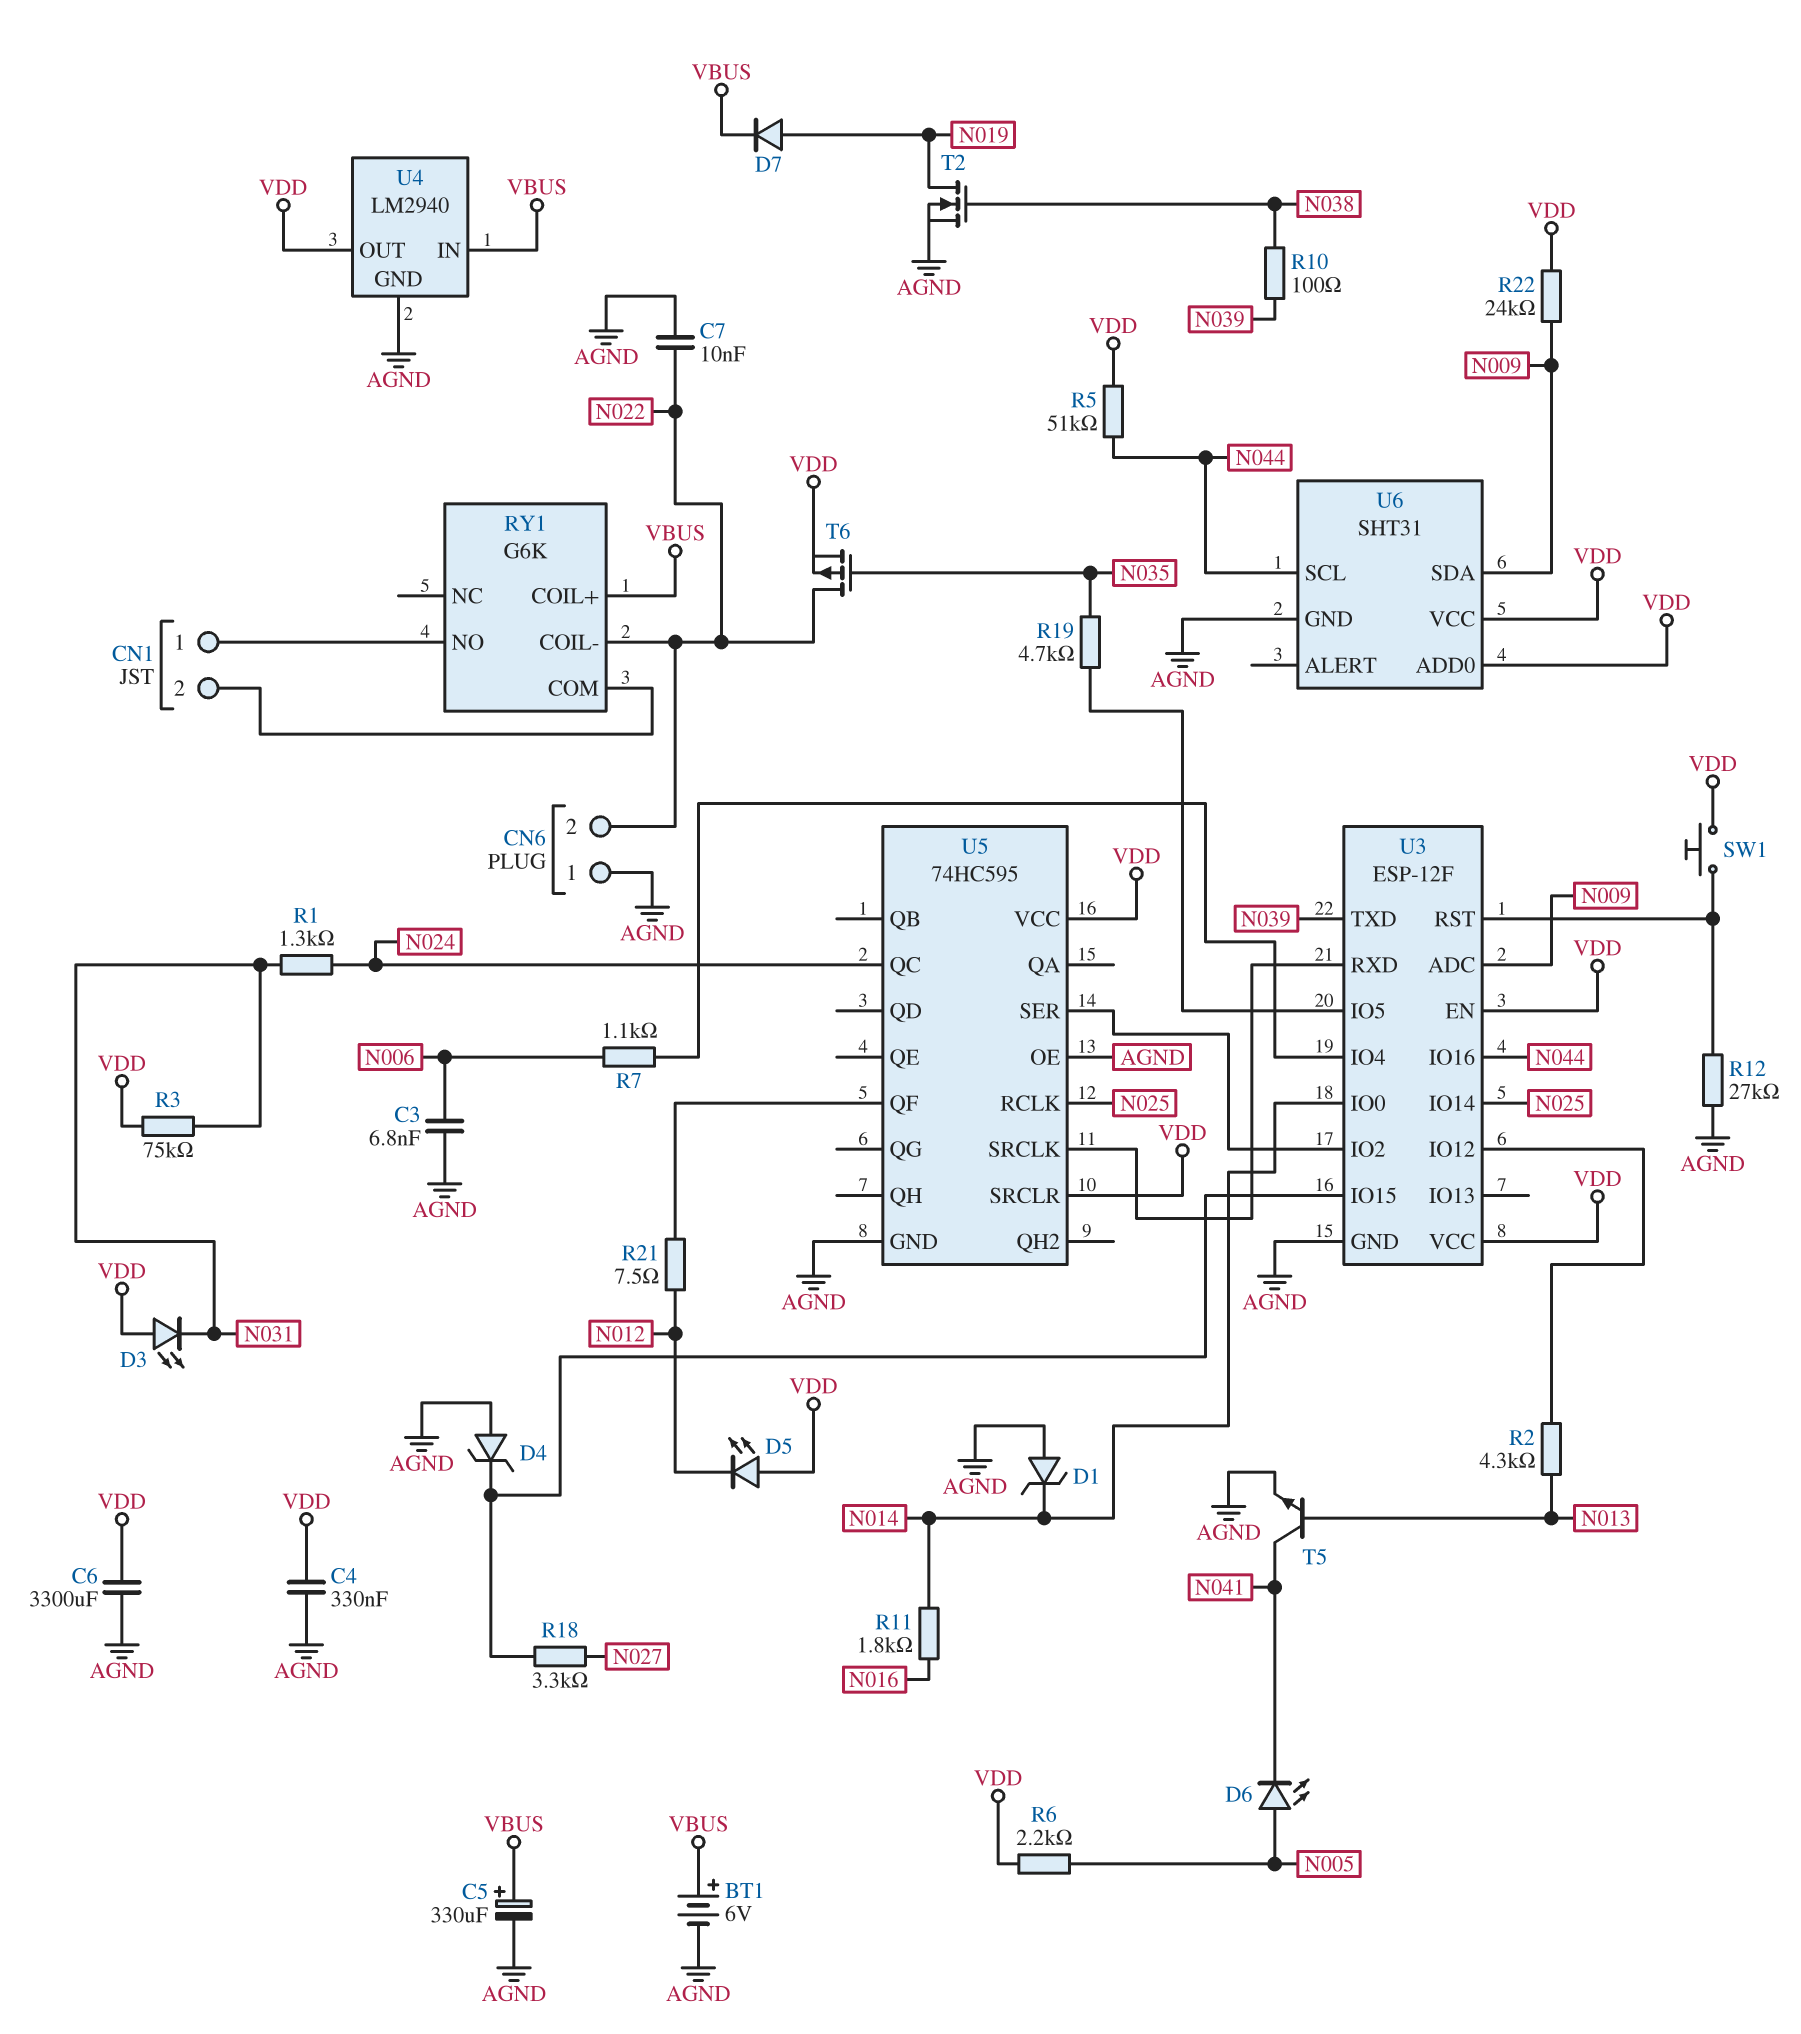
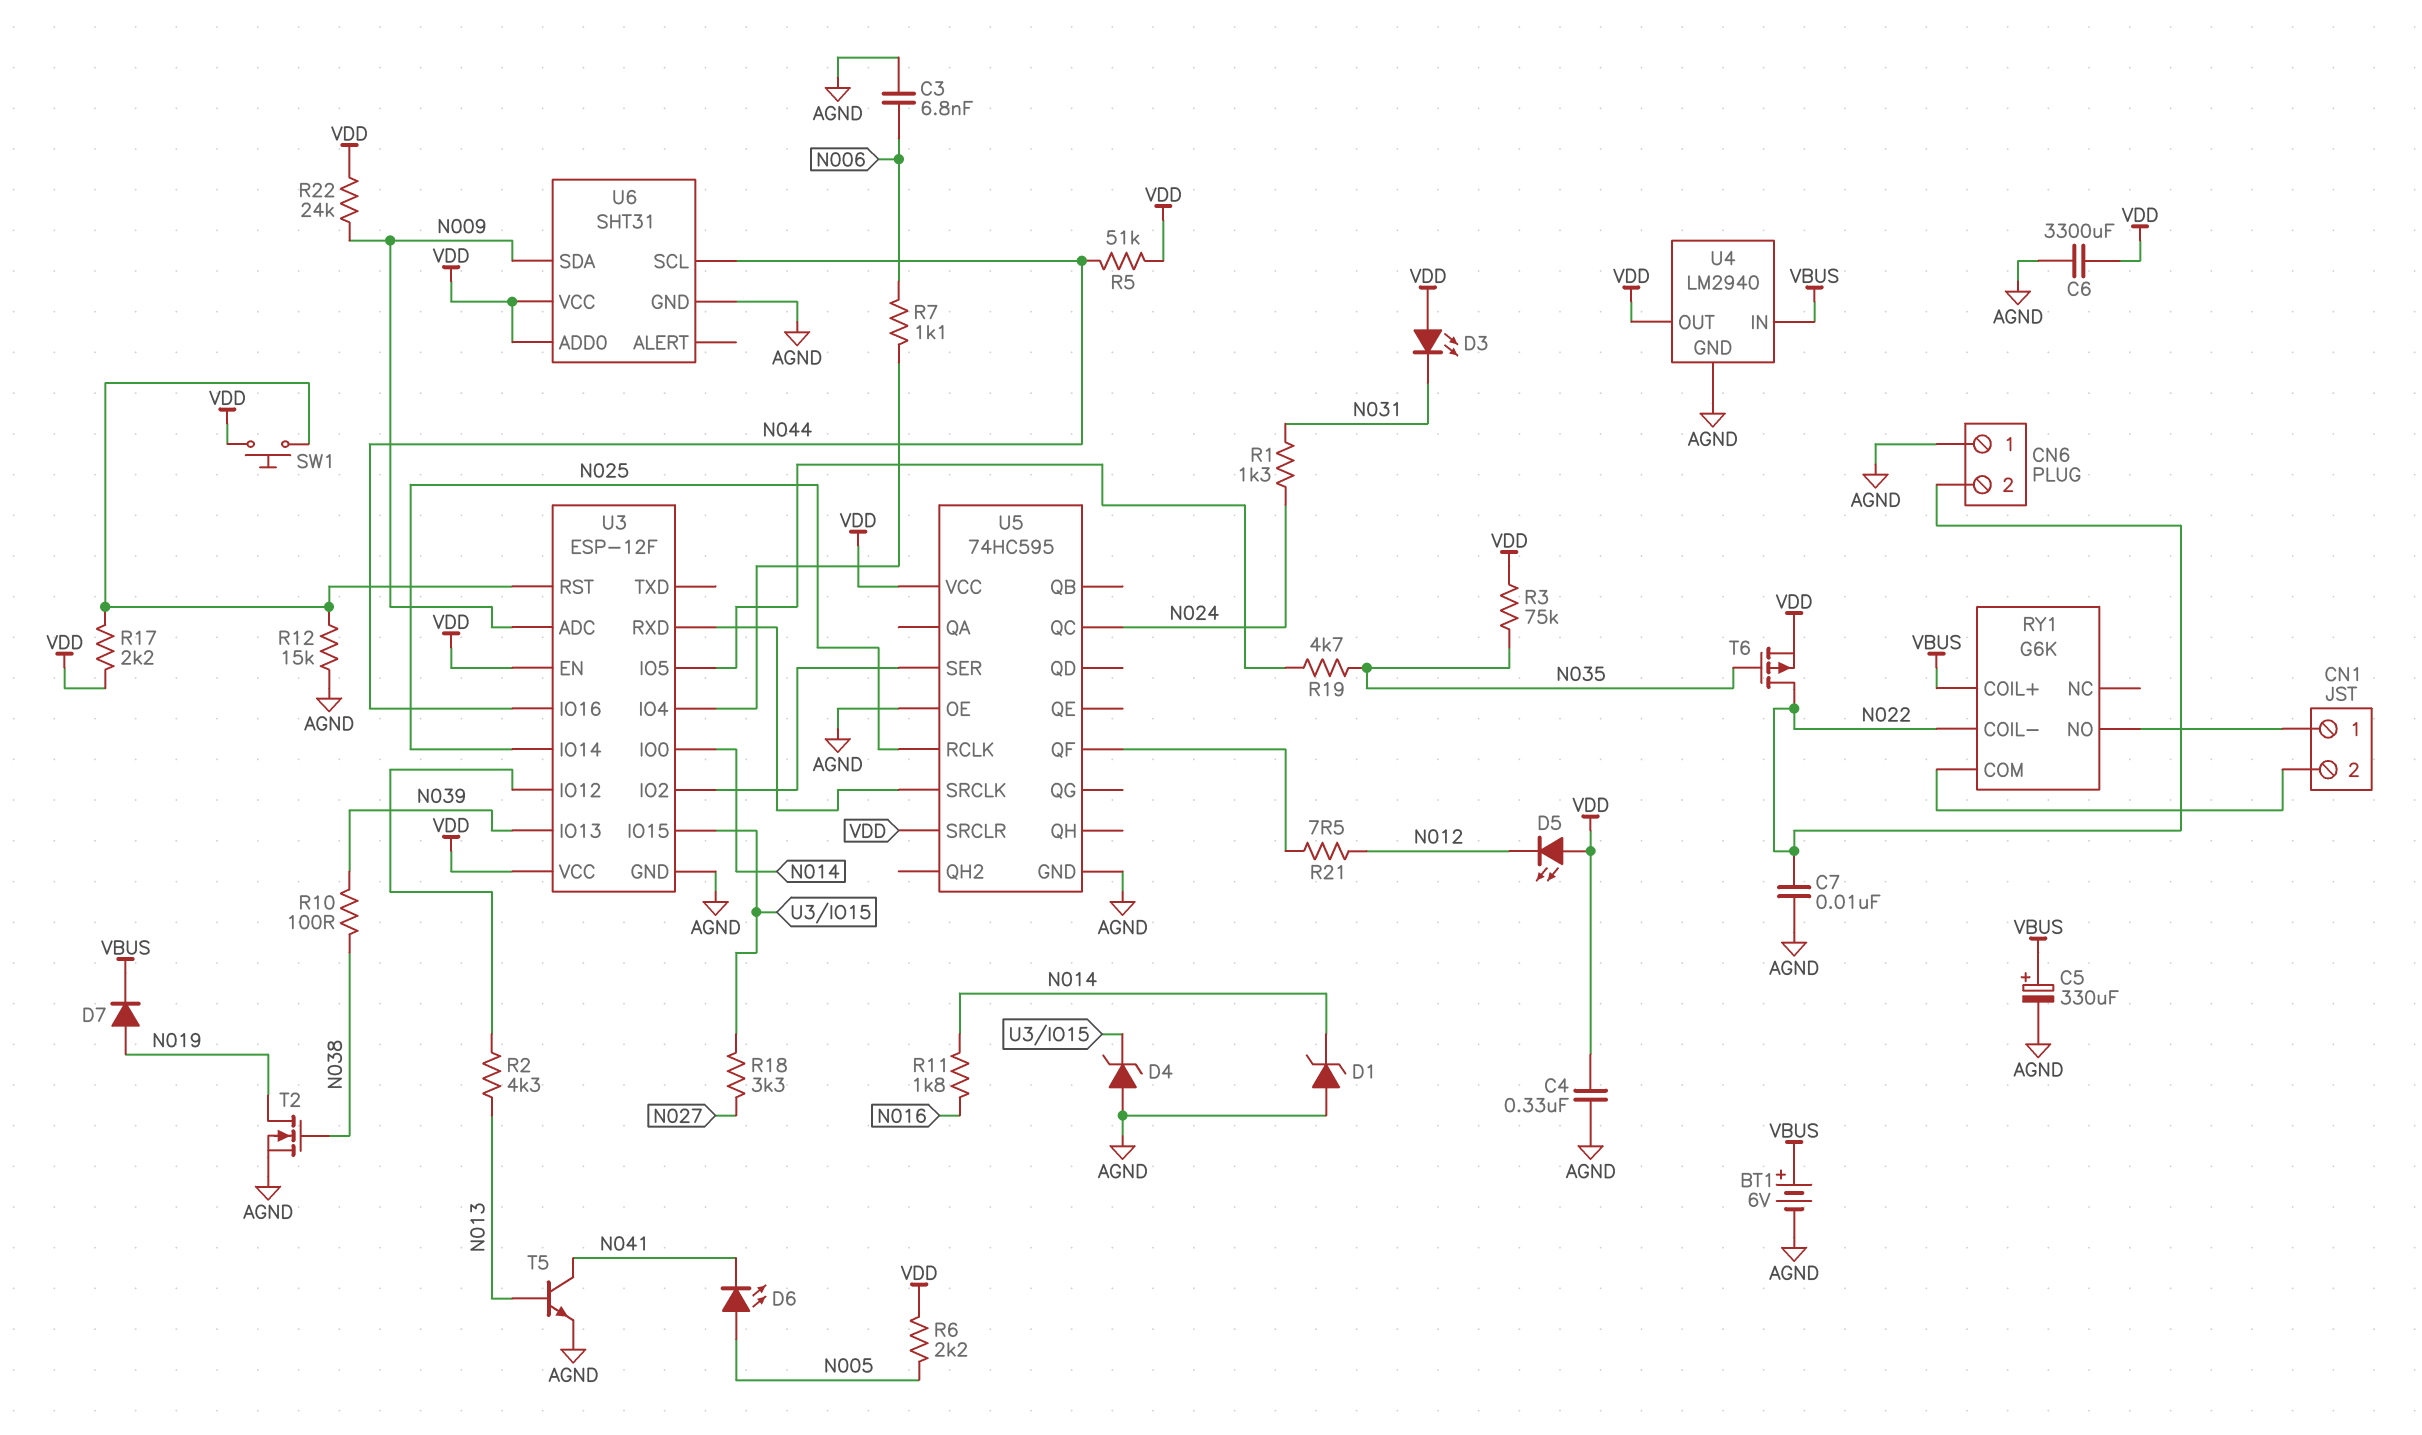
R3: 75k (N031, VDD) -> 75k (N035, VDD)
R12: 27k (AGND, U3/RST) -> 15k (AGND, U3/RST)
R17: none -> 2.2k (U3/RST, VDD)
U3 pin IO13: none -> N039
U3 pin TXD: N039 -> none

